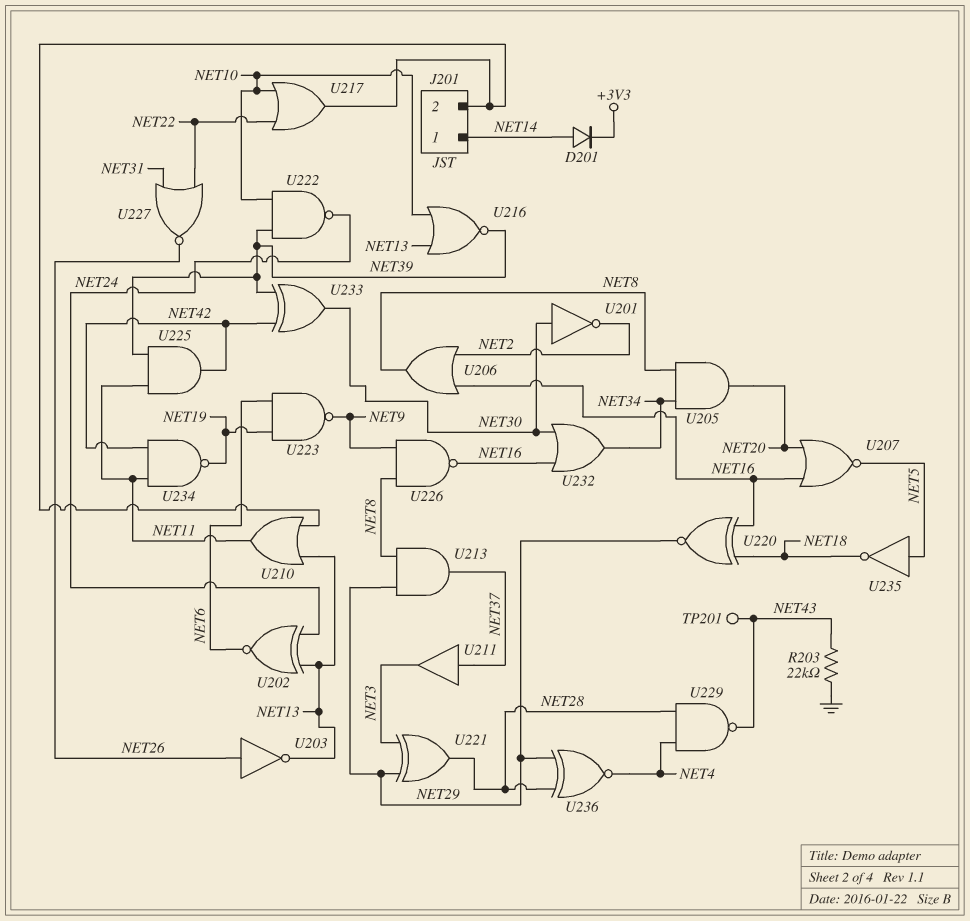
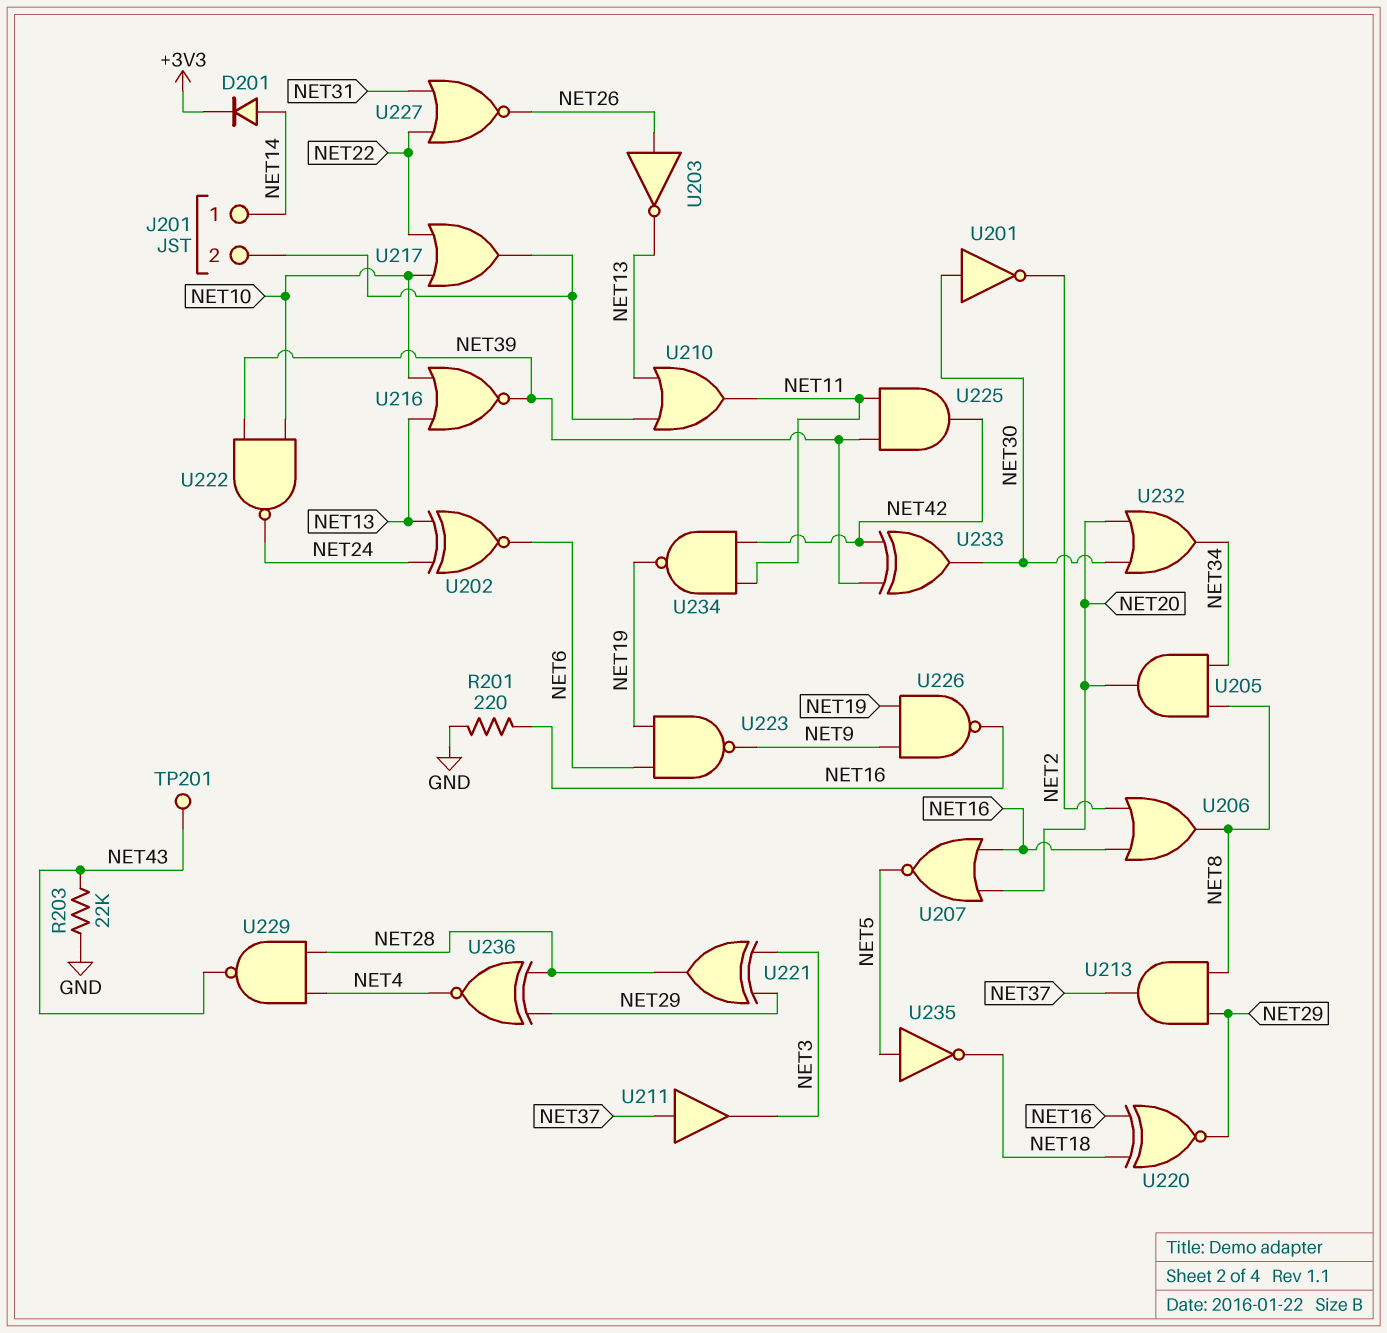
R201: none -> 220 (GND, NET16)
U226: NAND (in NET8, in NET9, out NET16) -> NAND (in NET9, in NET19, out NET16)
U232: OR (in NET16, in NET30, out NET34) -> OR (in NET20, in NET30, out NET34)

